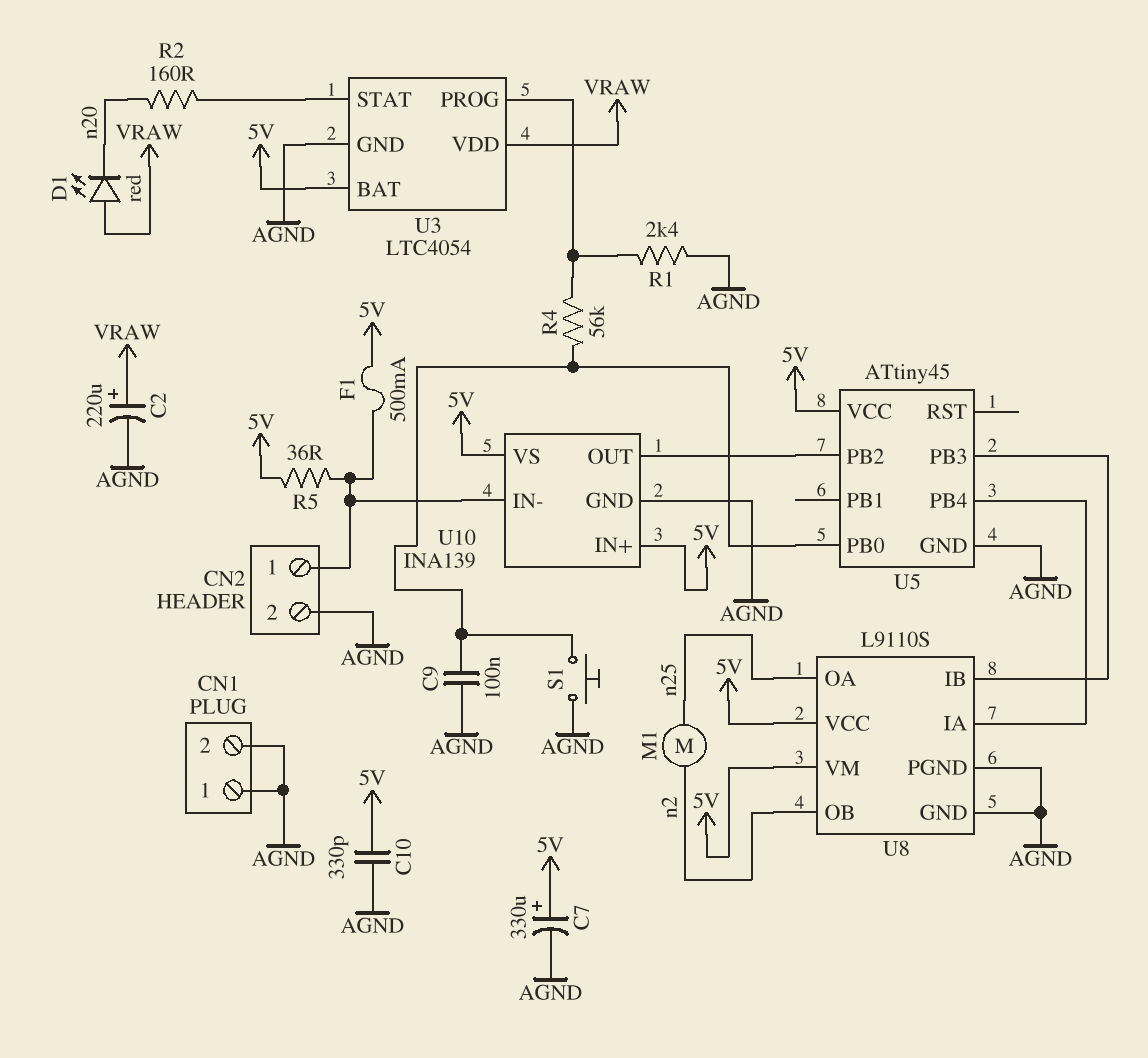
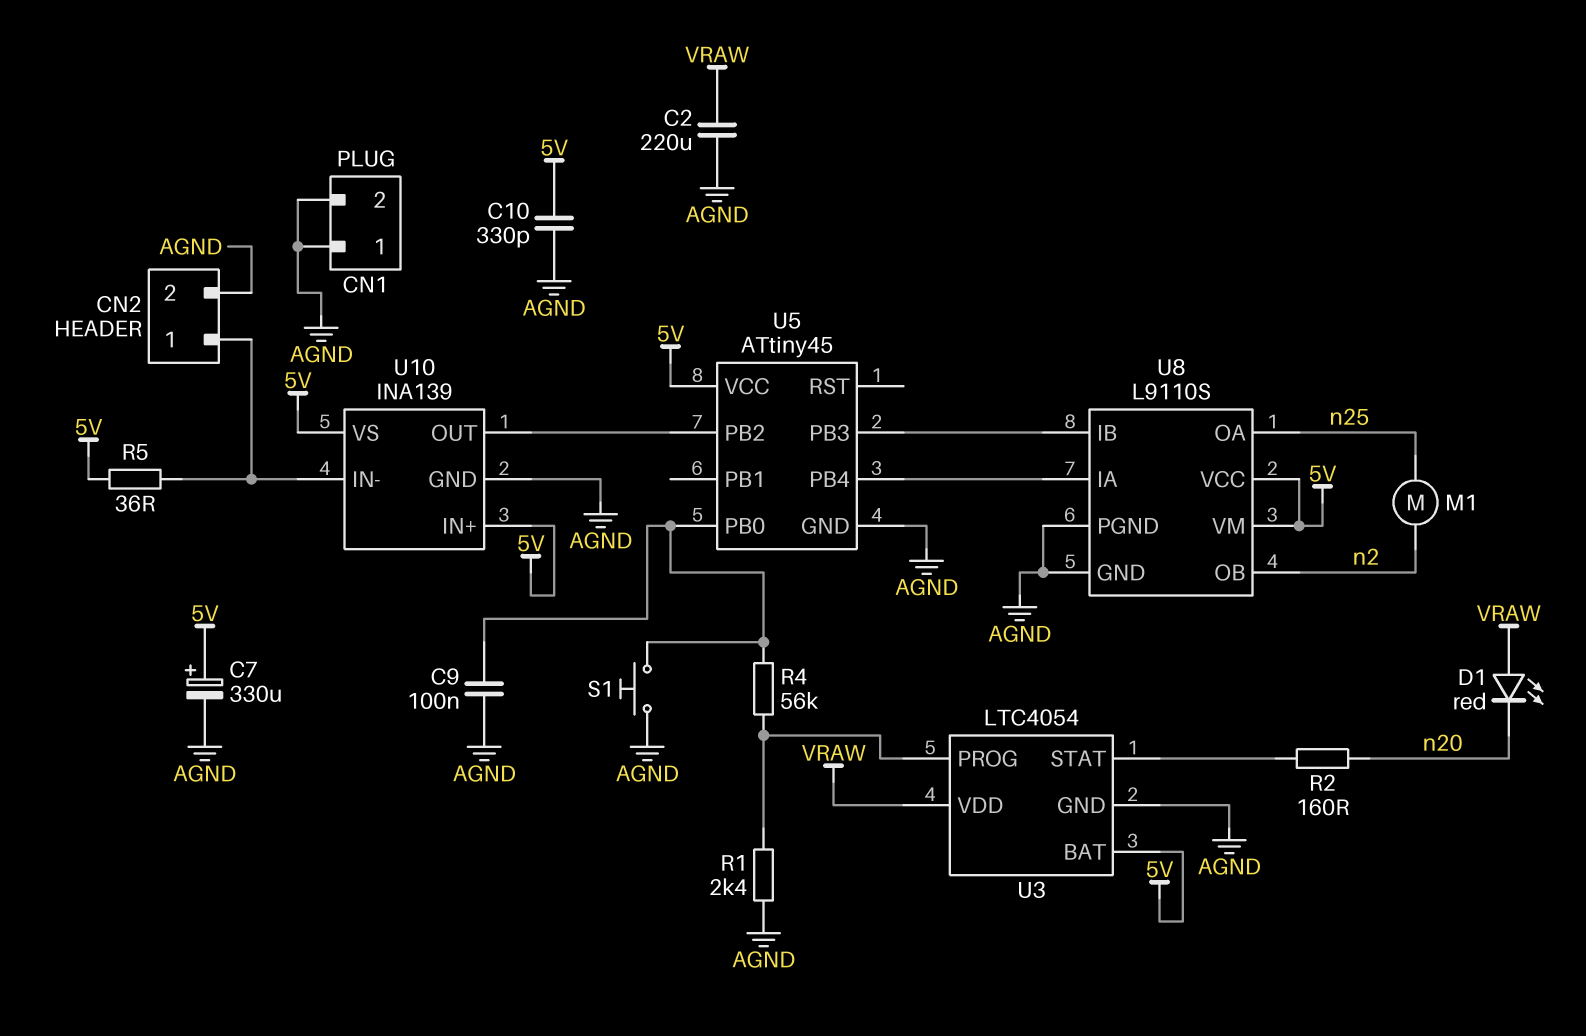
C2: 220uF (plus VRAW, minus AGND) -> 220uF (AGND, VRAW)
F1: 500mA (5V, CN2/1) -> none

